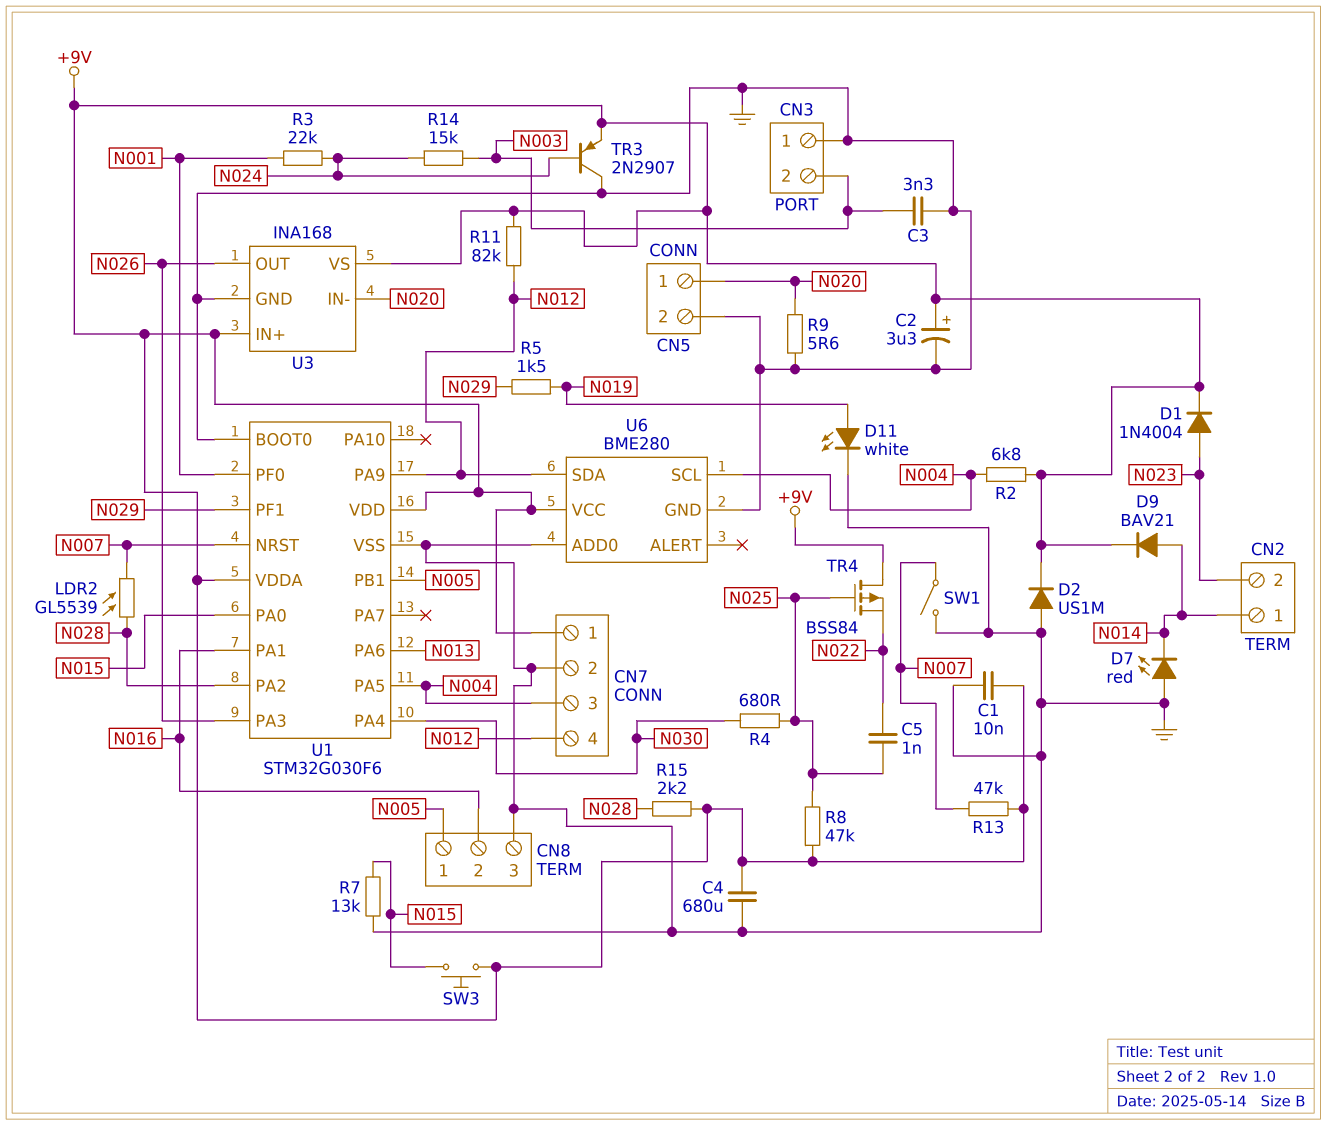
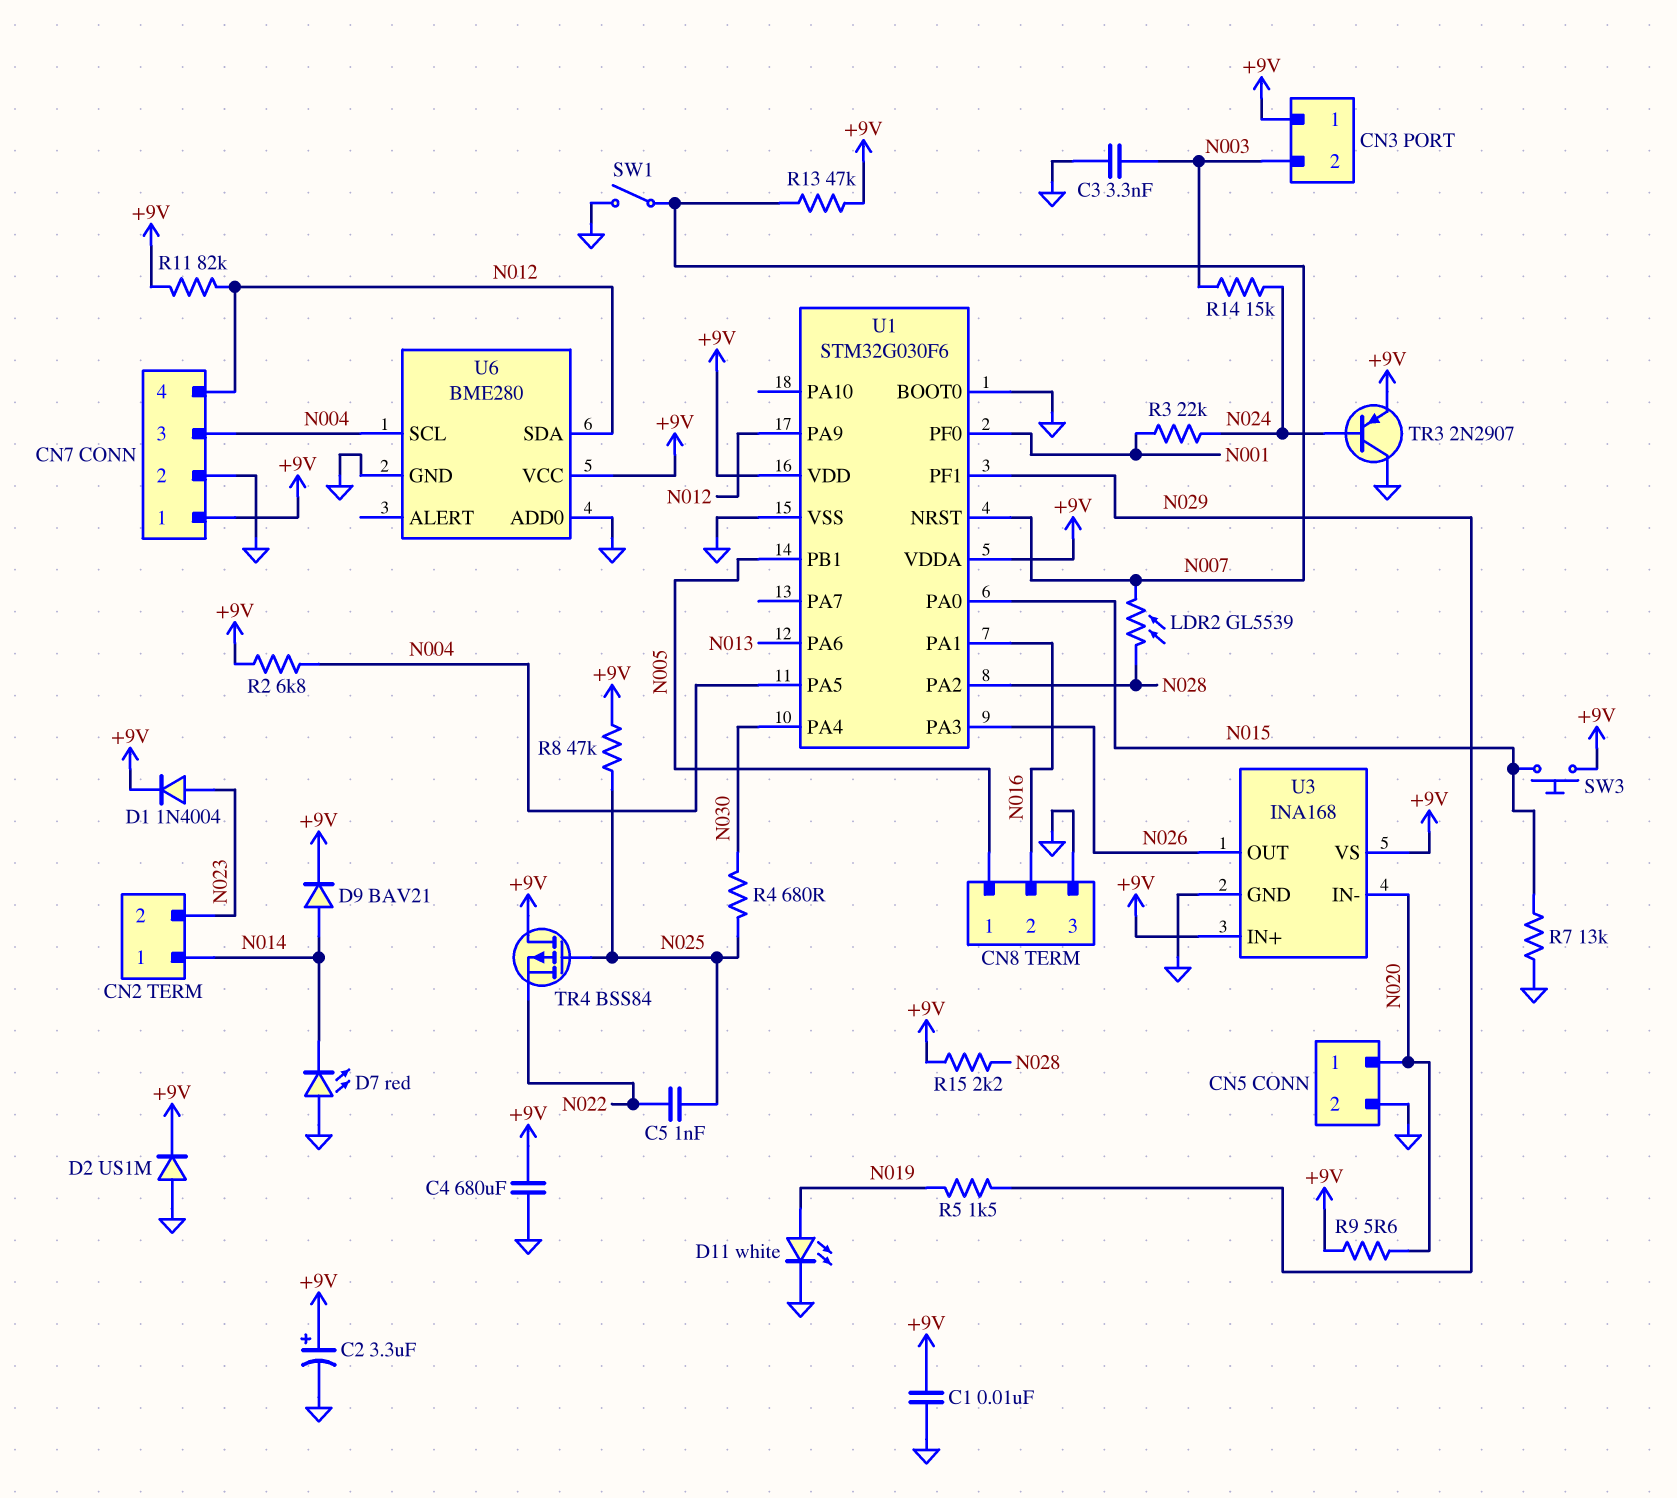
CN3 pin 1: GND -> +9V
R9: 5.6 (GND, N020) -> 5.6 (+9V, N020)

